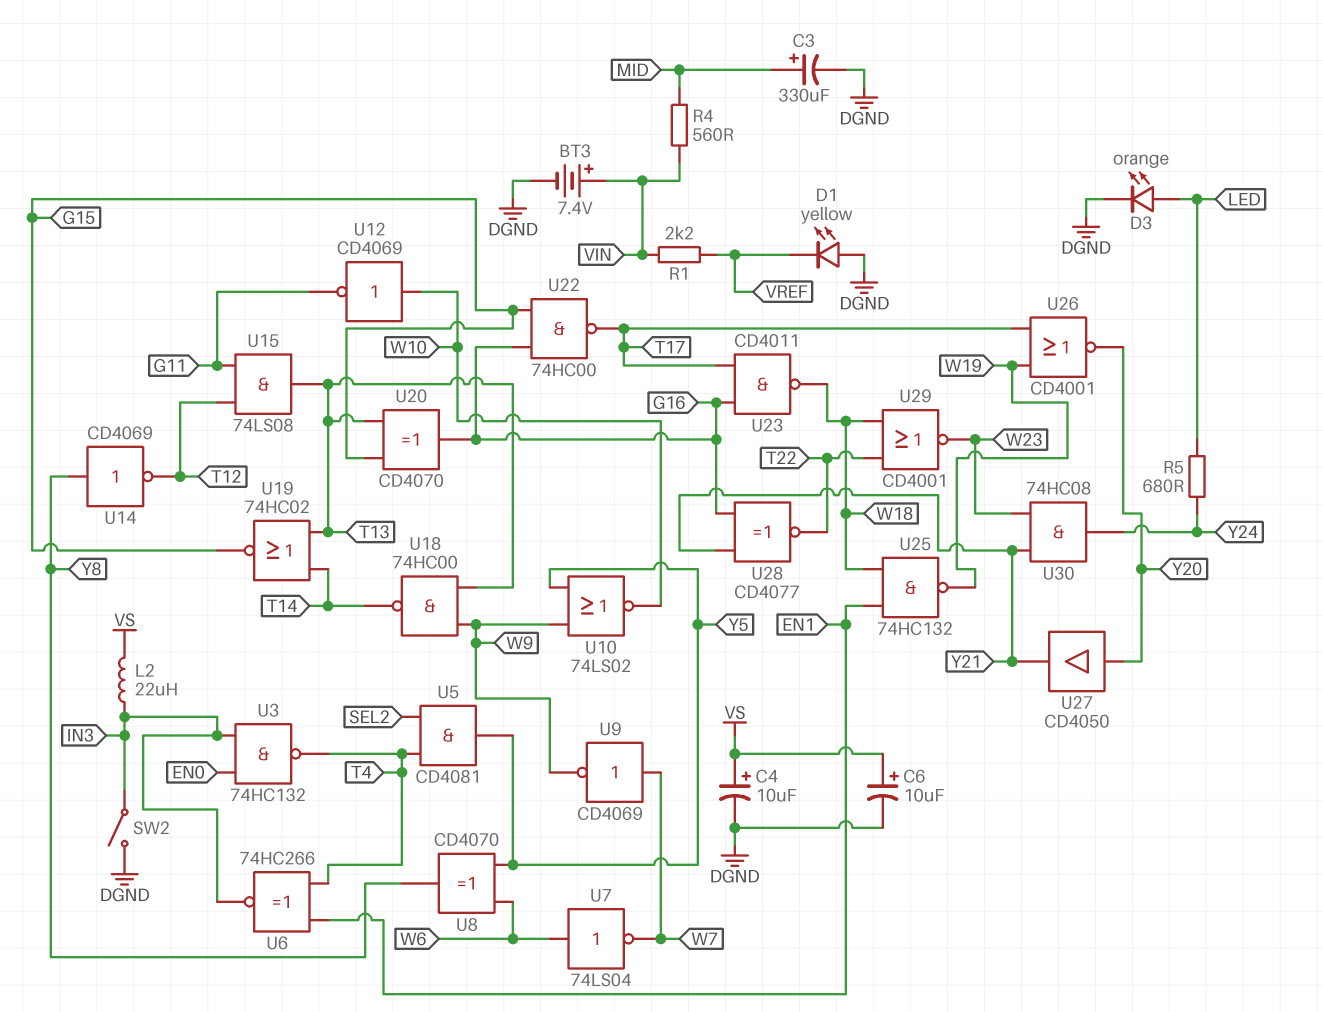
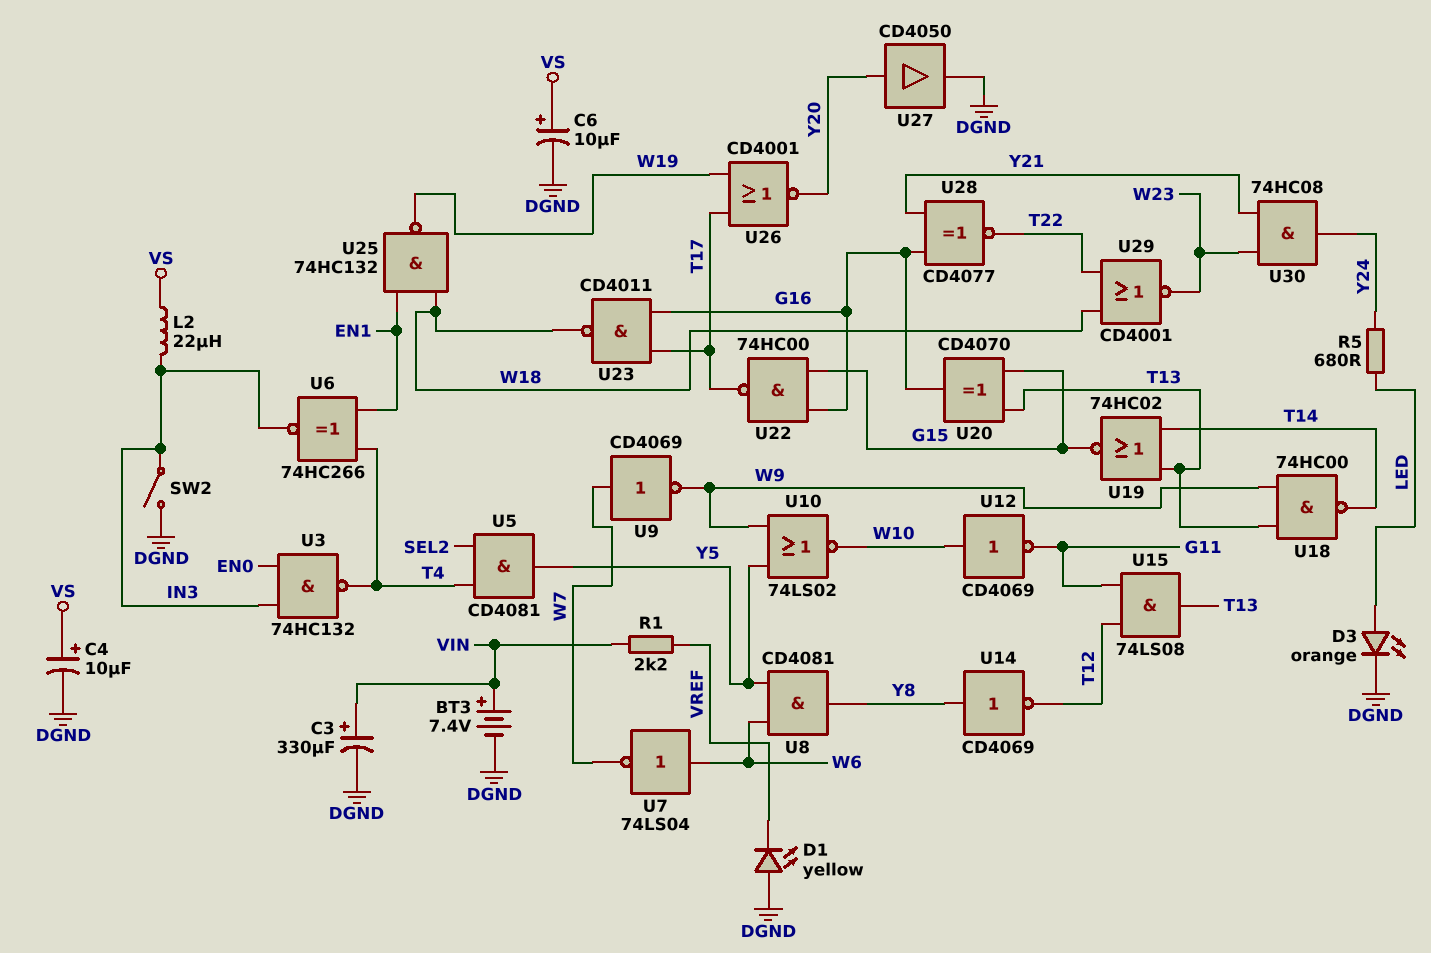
C3: 330uF (plus MID, minus DGND) -> 330uF (plus VIN, minus DGND)
R4: 560 (MID, VIN) -> none
U8: XOR CD4070 (in W6, in Y5, out Y8) -> AND CD4081 (in W6, in Y5, out Y8)
U27: buffer CD4050 (in Y20, out Y21) -> buffer CD4050 (in Y20, out DGND)

